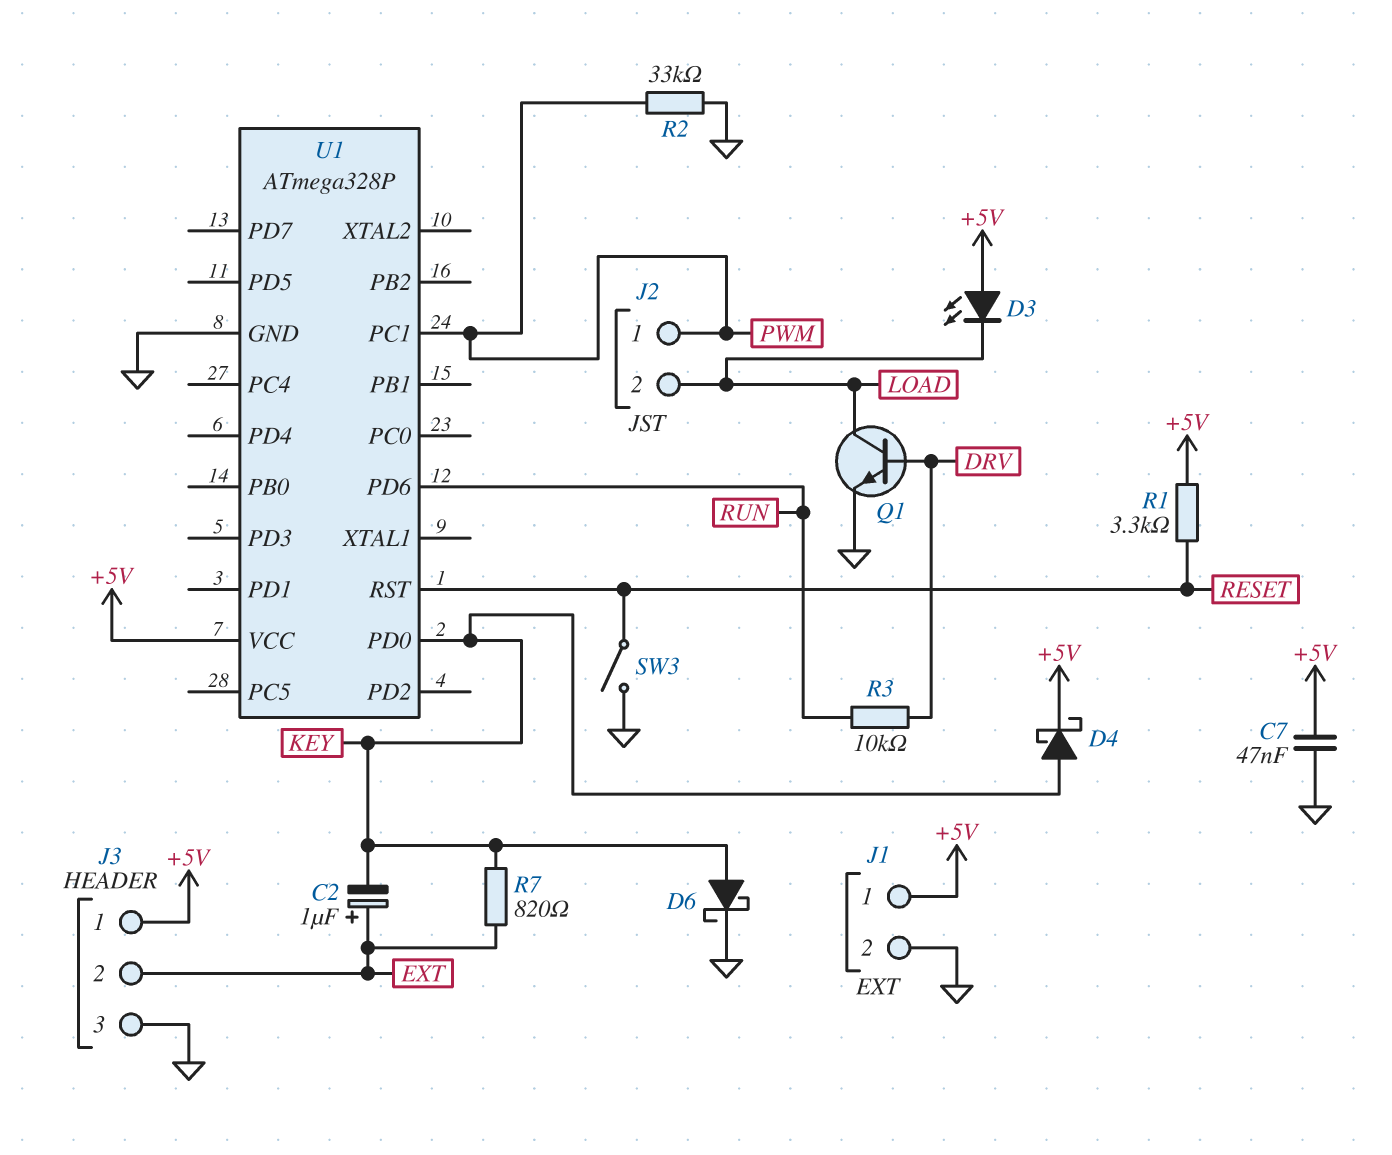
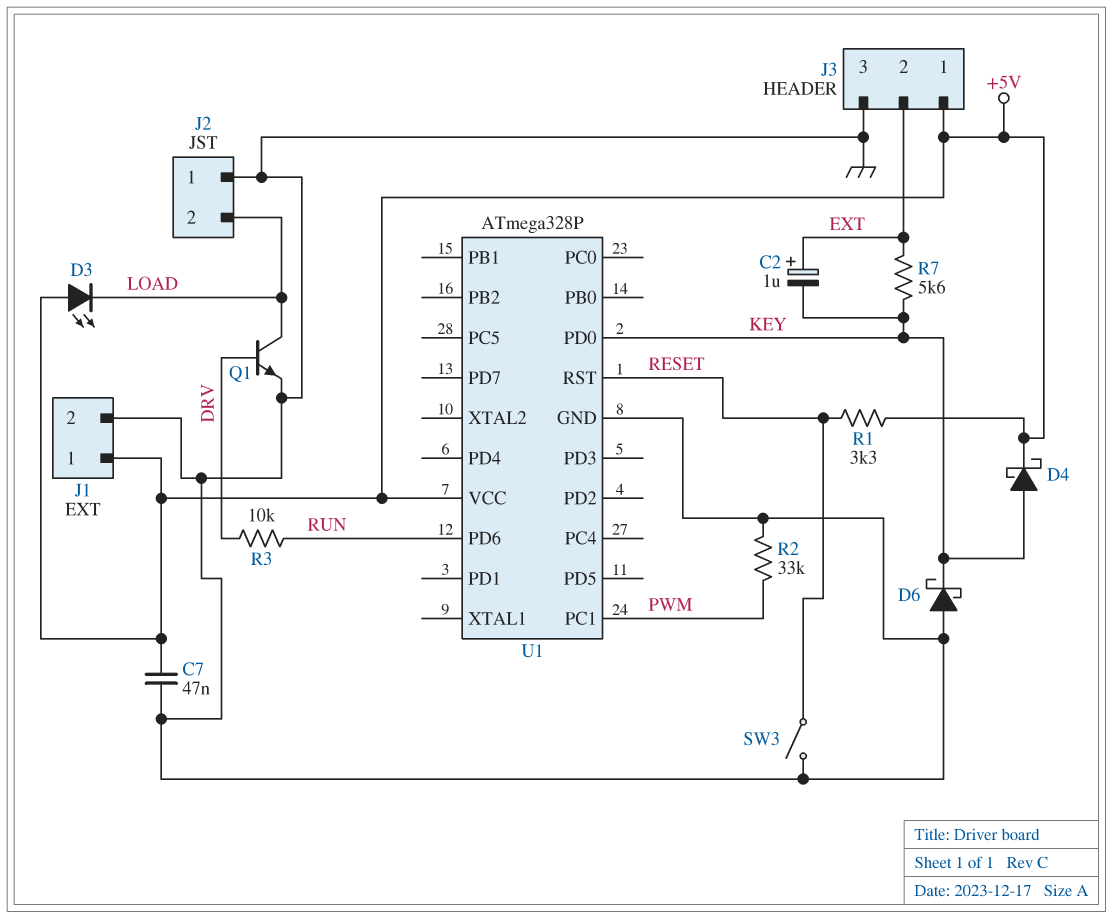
D6: schottky (A KEY, K GND) -> schottky (A GND, K KEY)
J2 pin 1: PWM -> GND
R7: 820 (EXT, KEY) -> 5.6k (EXT, KEY)

